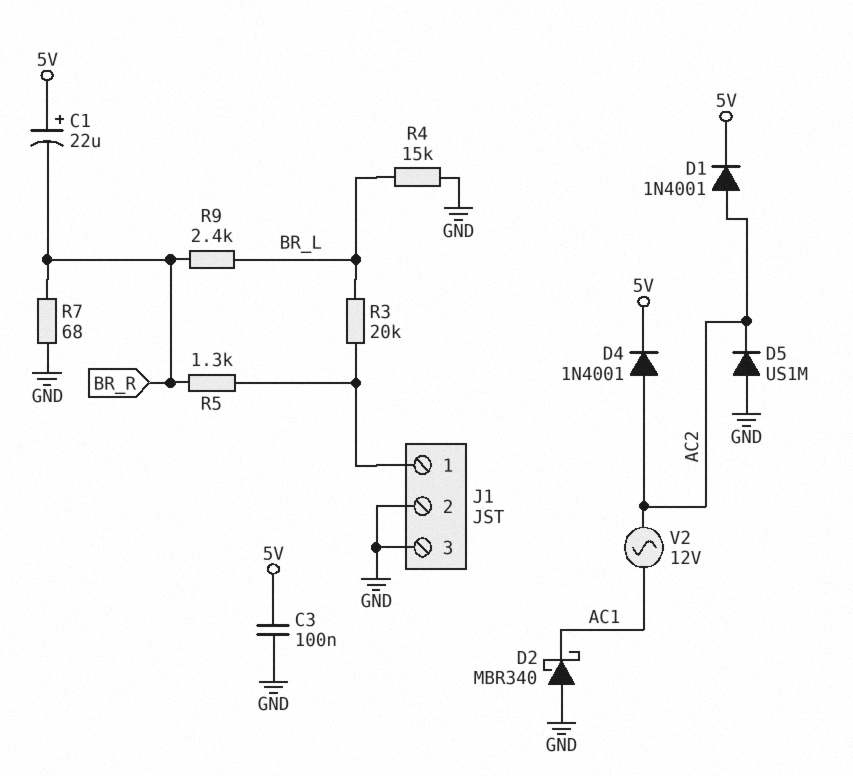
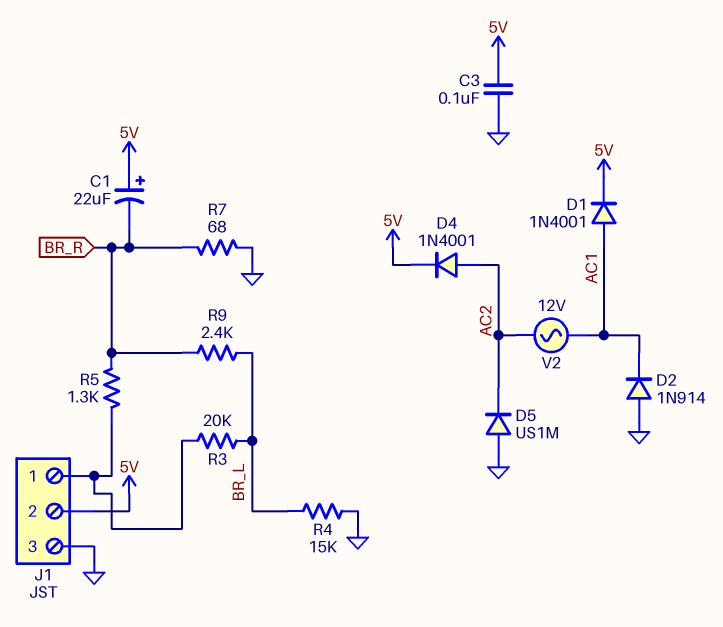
D1: diode 1N4001 (A AC2, K 5V) -> diode 1N4001 (A AC1, K 5V)
D2: schottky MBR340 (A GND, K AC1) -> diode 1N914 (A GND, K AC1)
J1 pin 2: GND -> 5V

